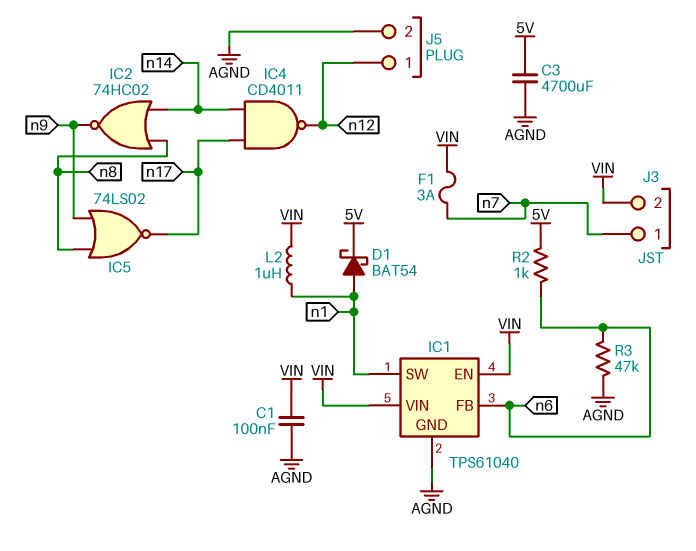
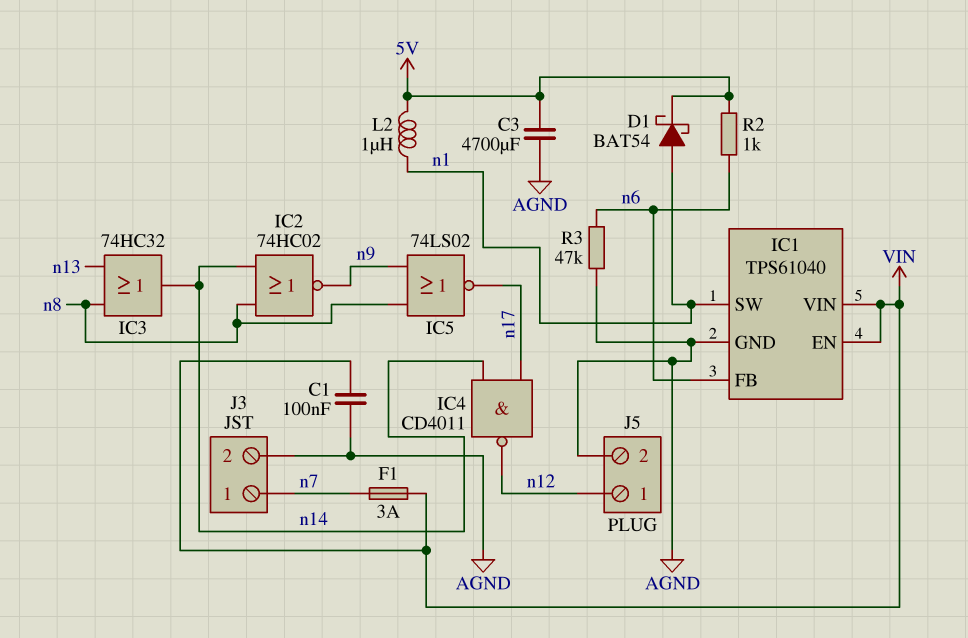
IC3: none -> OR 74HC32 (in n8, in n13, out n14)
J3 pin 2: VIN -> AGND
L2: 1uH (VIN, n1) -> 1uH (5V, n1)

